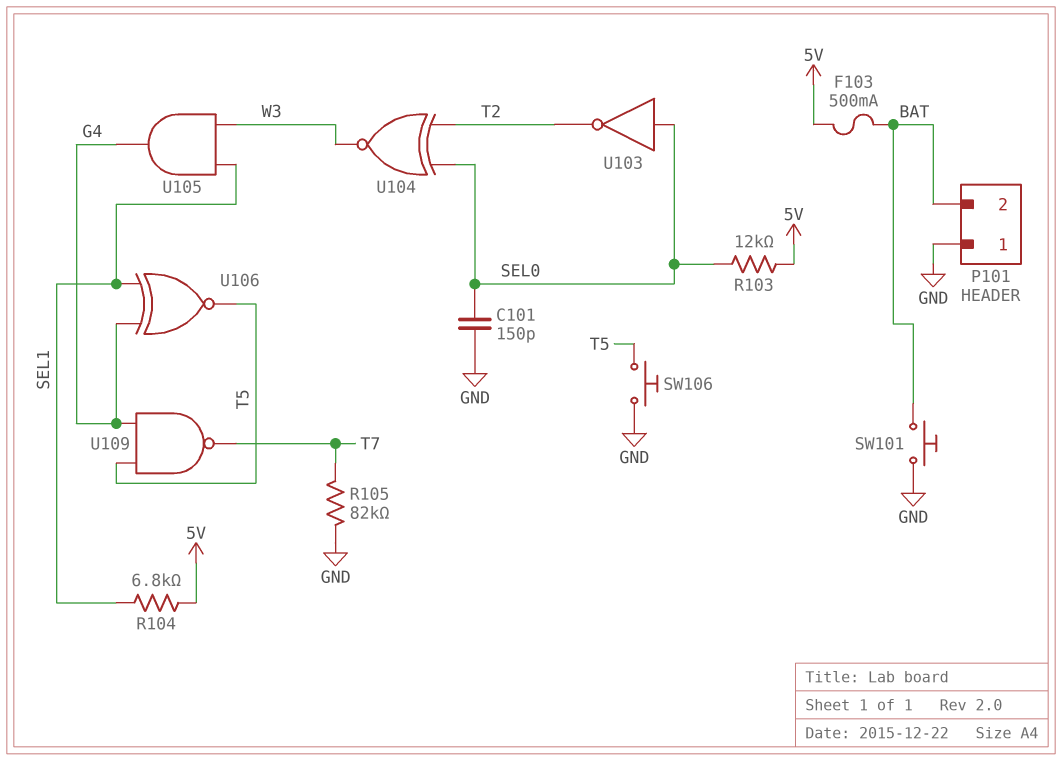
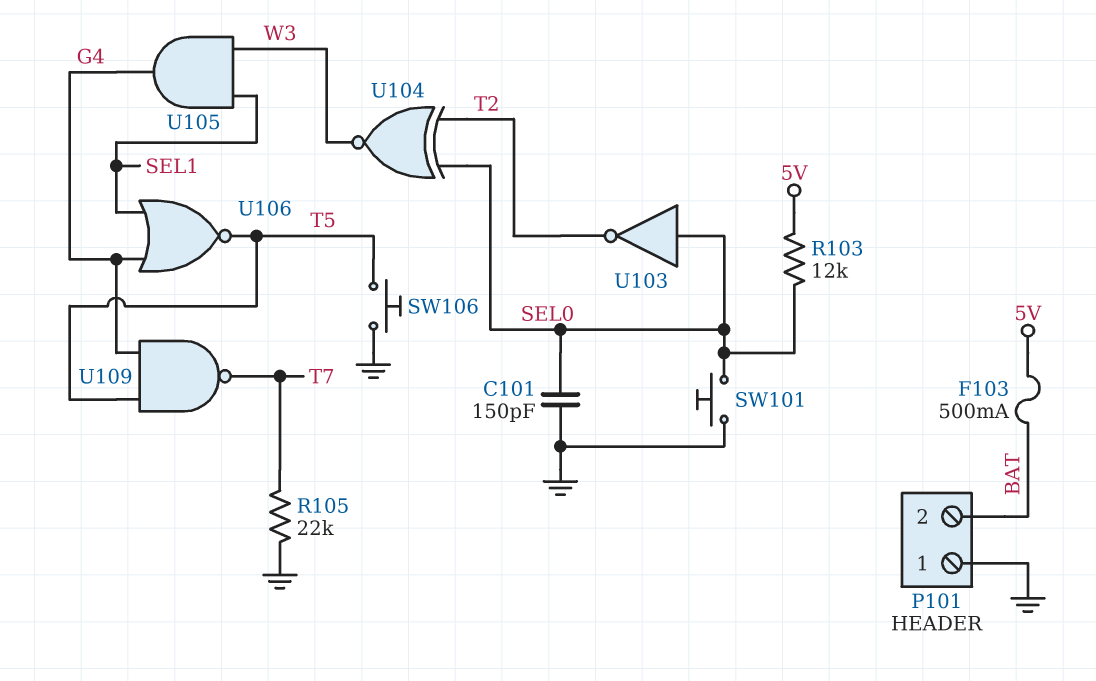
R104: 6.8k (5V, SEL1) -> none
R105: 82k (GND, T7) -> 22k (GND, T7)
SW101: button (BAT, GND) -> button (GND, SEL0)
U106: XNOR (in G4, in SEL1, out T5) -> NOR (in G4, in SEL1, out T5)

